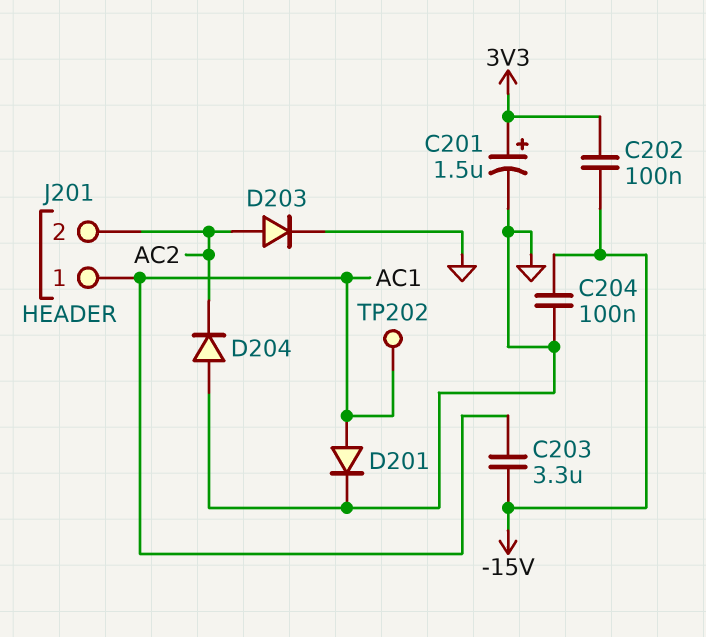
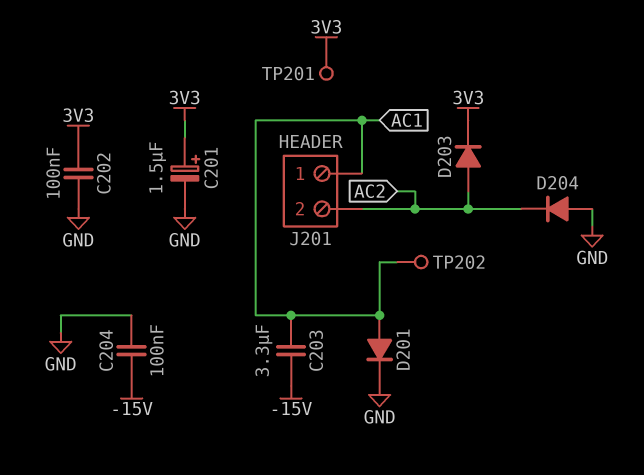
C202: 100nF (-15V, 3V3) -> 100nF (3V3, GND)
D203: diode (A AC2, K GND) -> diode (A AC2, K 3V3)
TP201: none -> test point (3V3)

